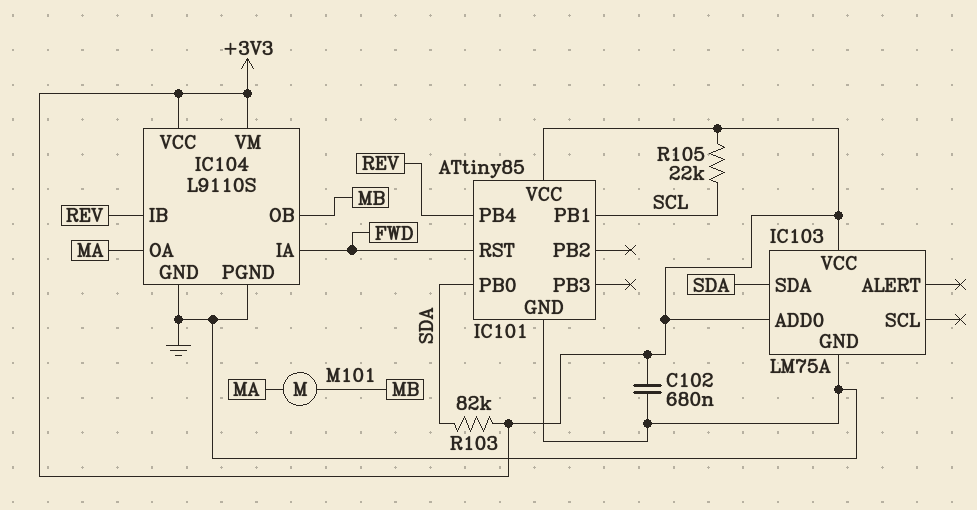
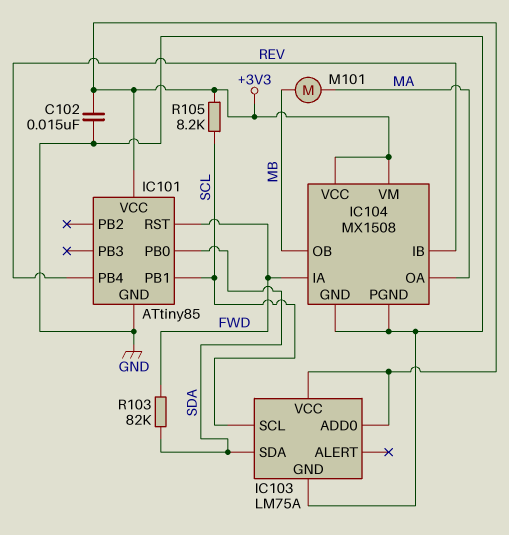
C102: 680nF (+3V3, GND) -> 15nF (+3V3, GND)
IC103 pin SCL: none -> SCL
IC104: L9110S -> MX1508
R103: 82k (+3V3, SDA) -> 82k (FWD, SDA)
R105: 22k (+3V3, SCL) -> 8.2k (+3V3, SCL)

